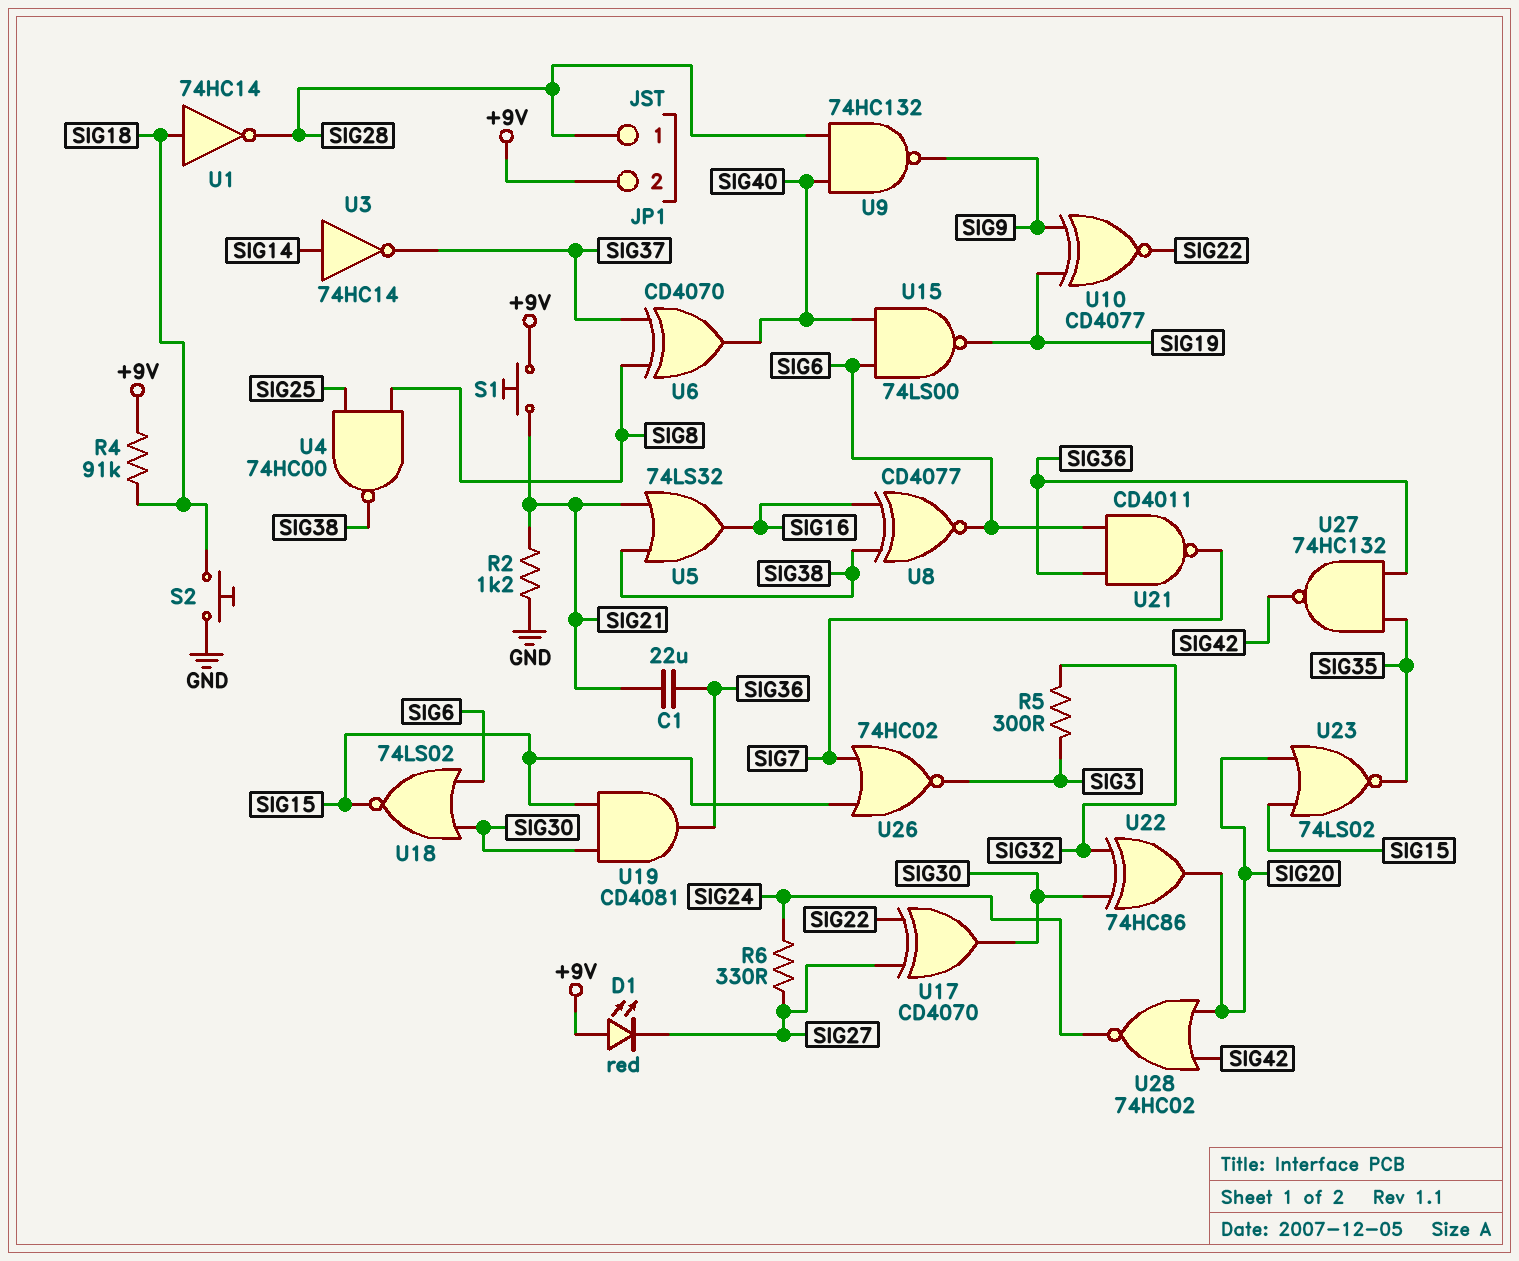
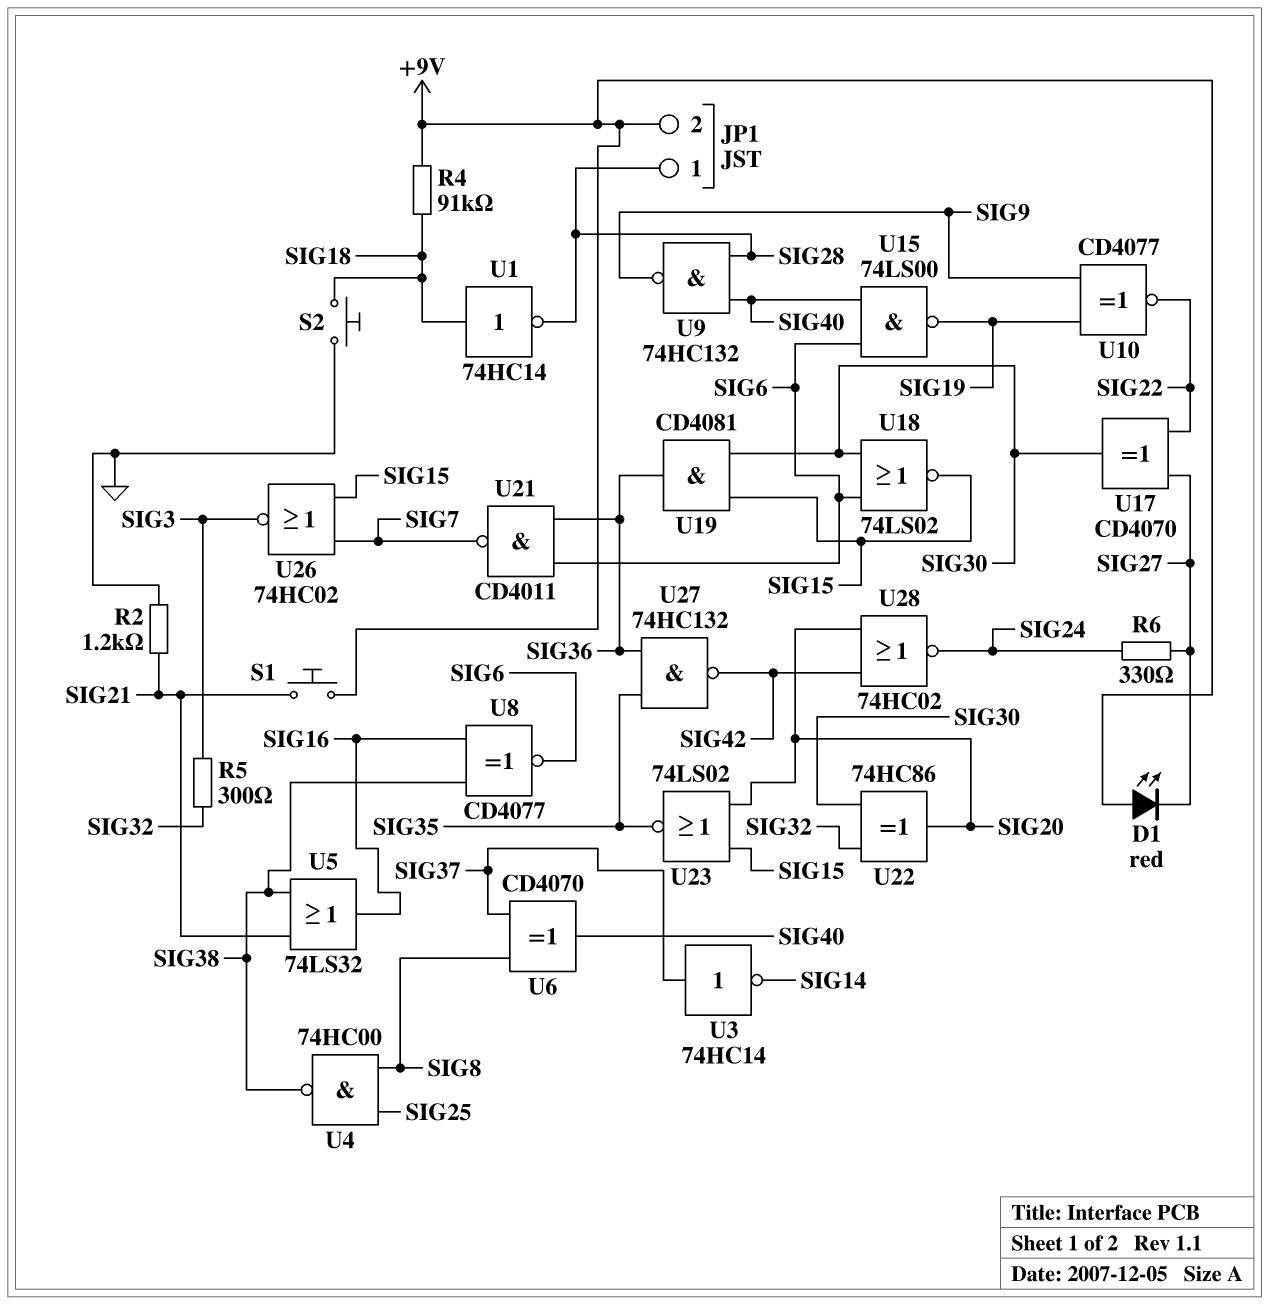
C1: 22uF (SIG21, SIG36) -> none
U3: NOT 74HC14 (in SIG14, out SIG37) -> NOT 74HC14 (in SIG37, out SIG14)

